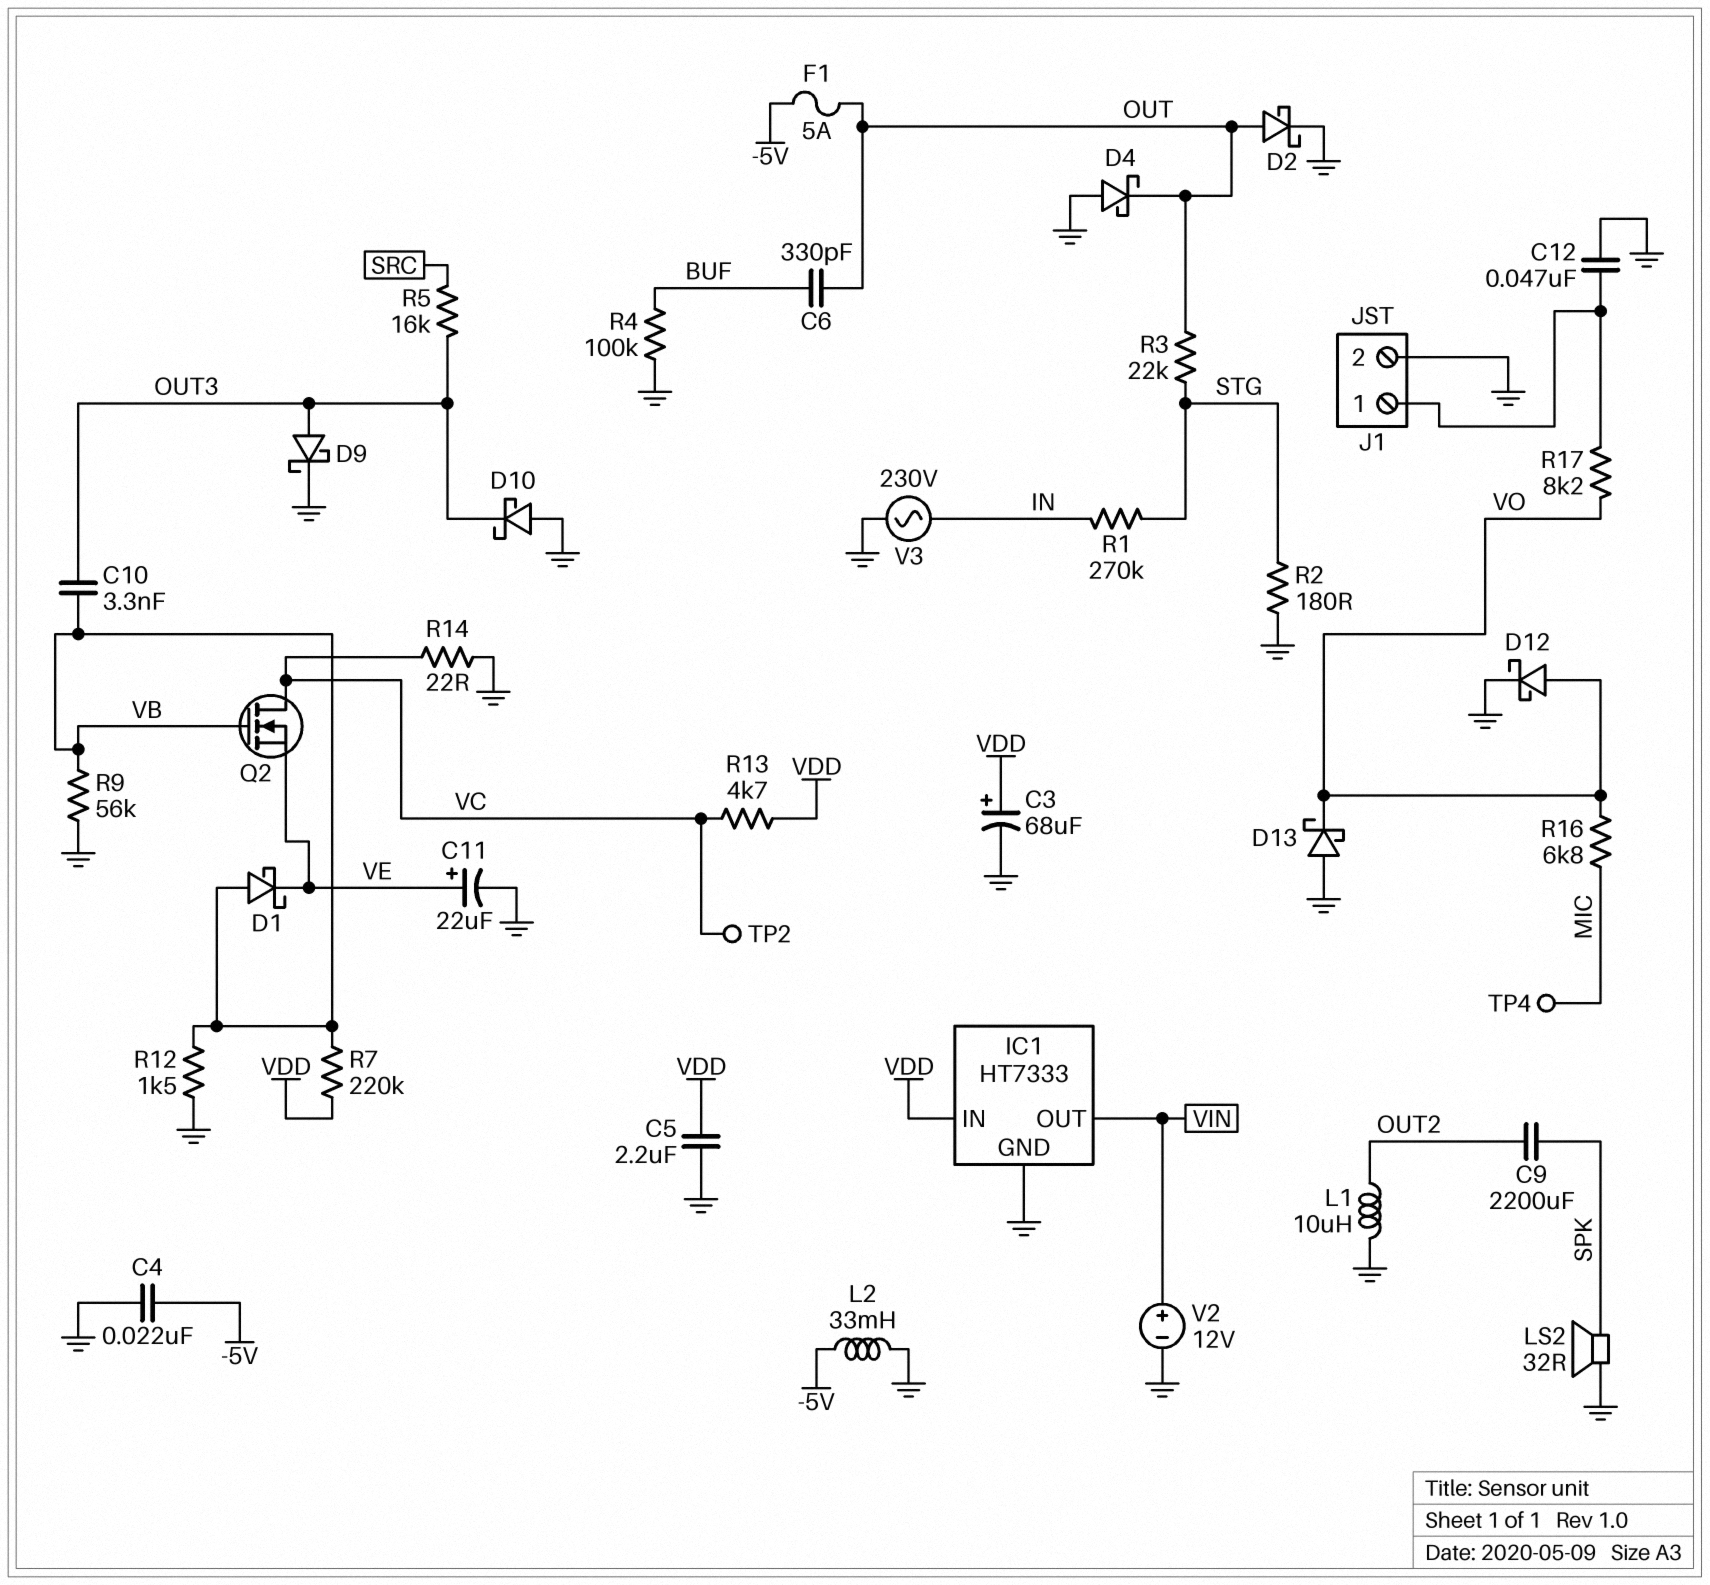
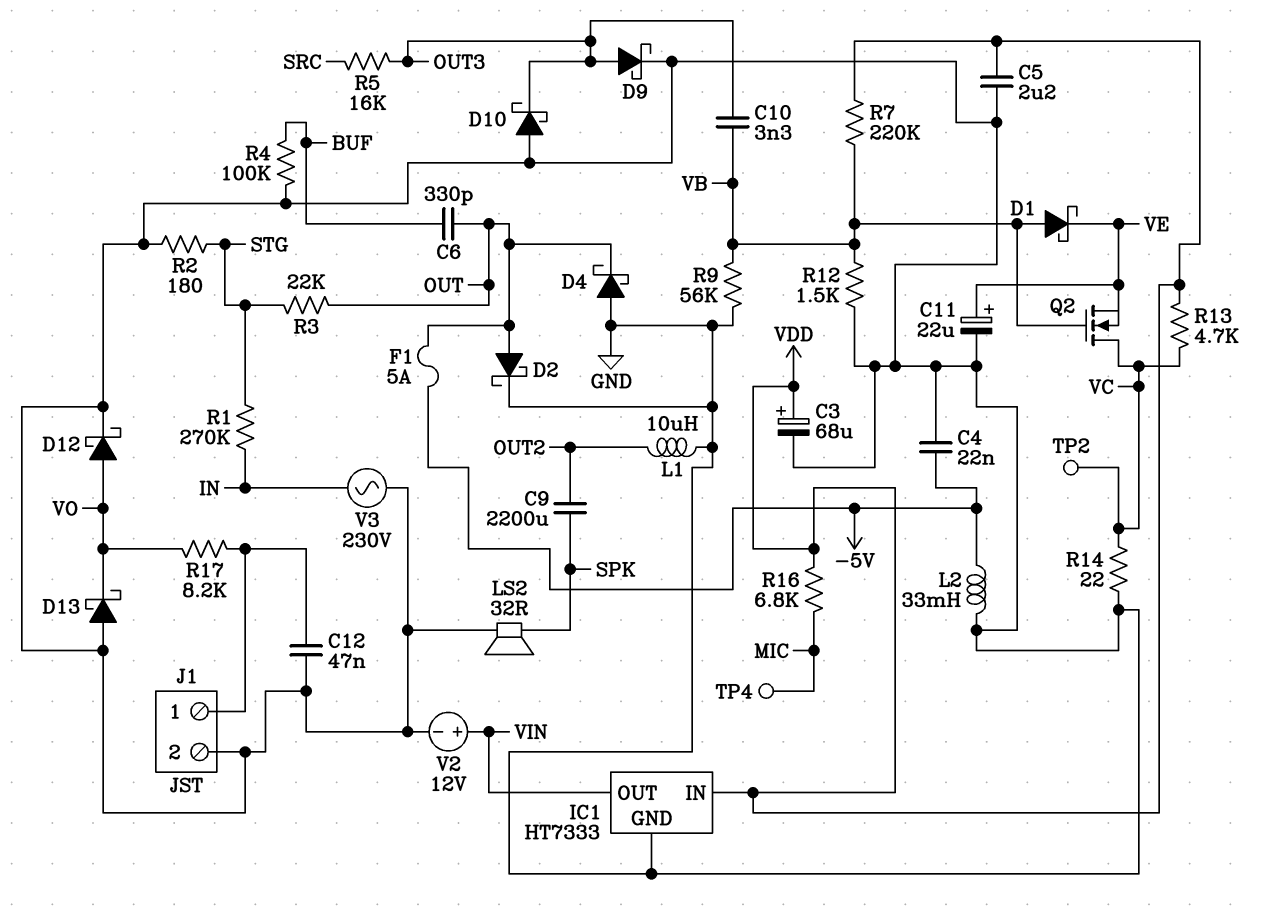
R16: 6.8k (MIC, VO) -> 6.8k (MIC, VDD)

